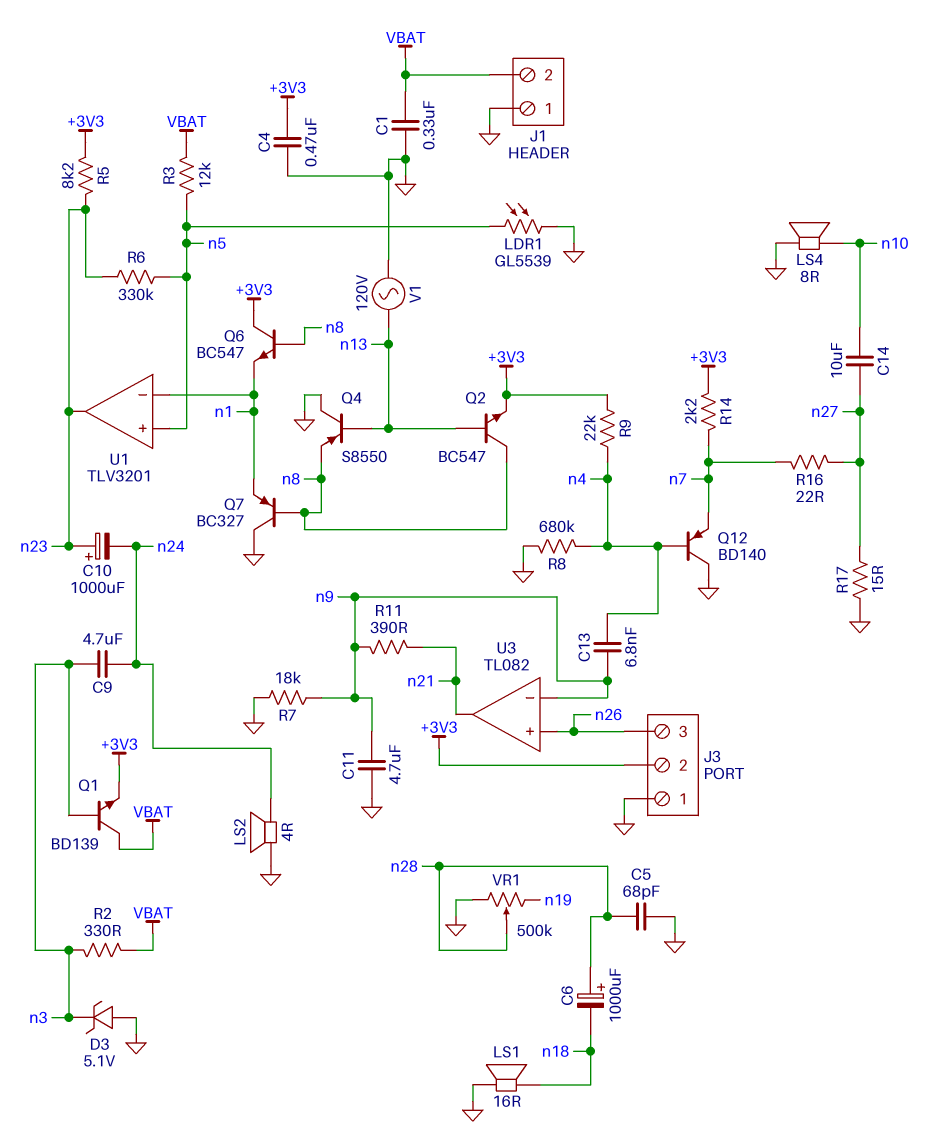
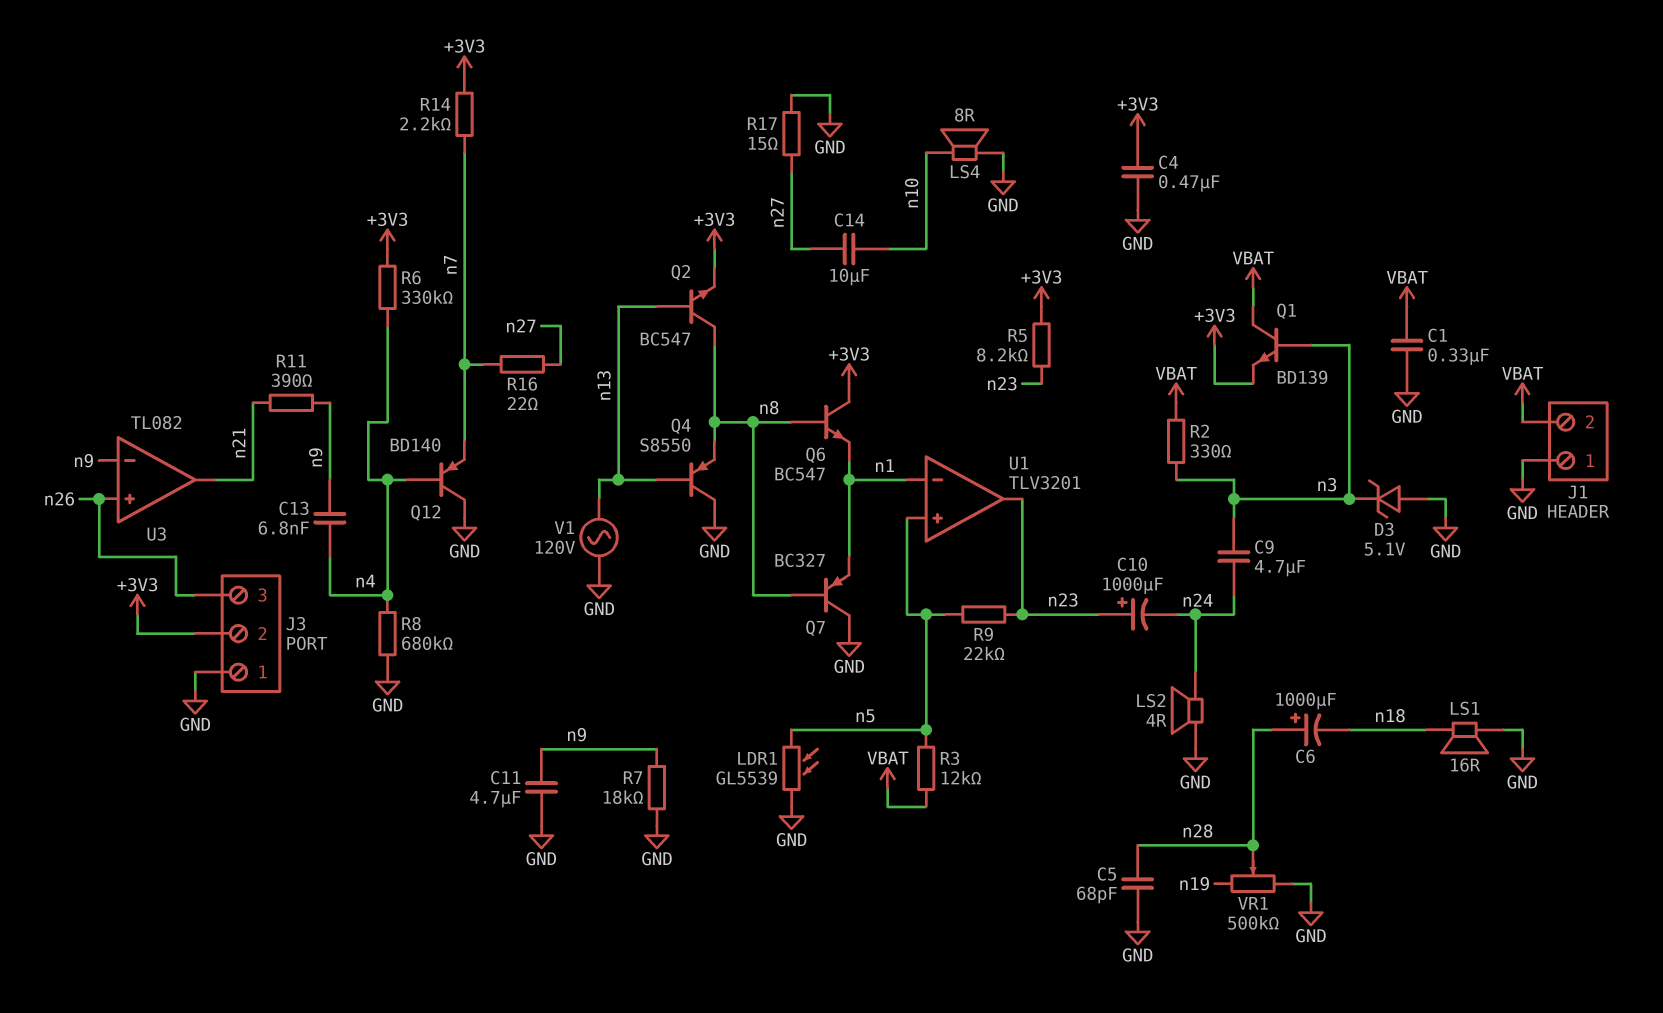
R6: 330k (n5, n23) -> 330k (+3V3, n4)
R9: 22k (+3V3, n4) -> 22k (n5, n23)

